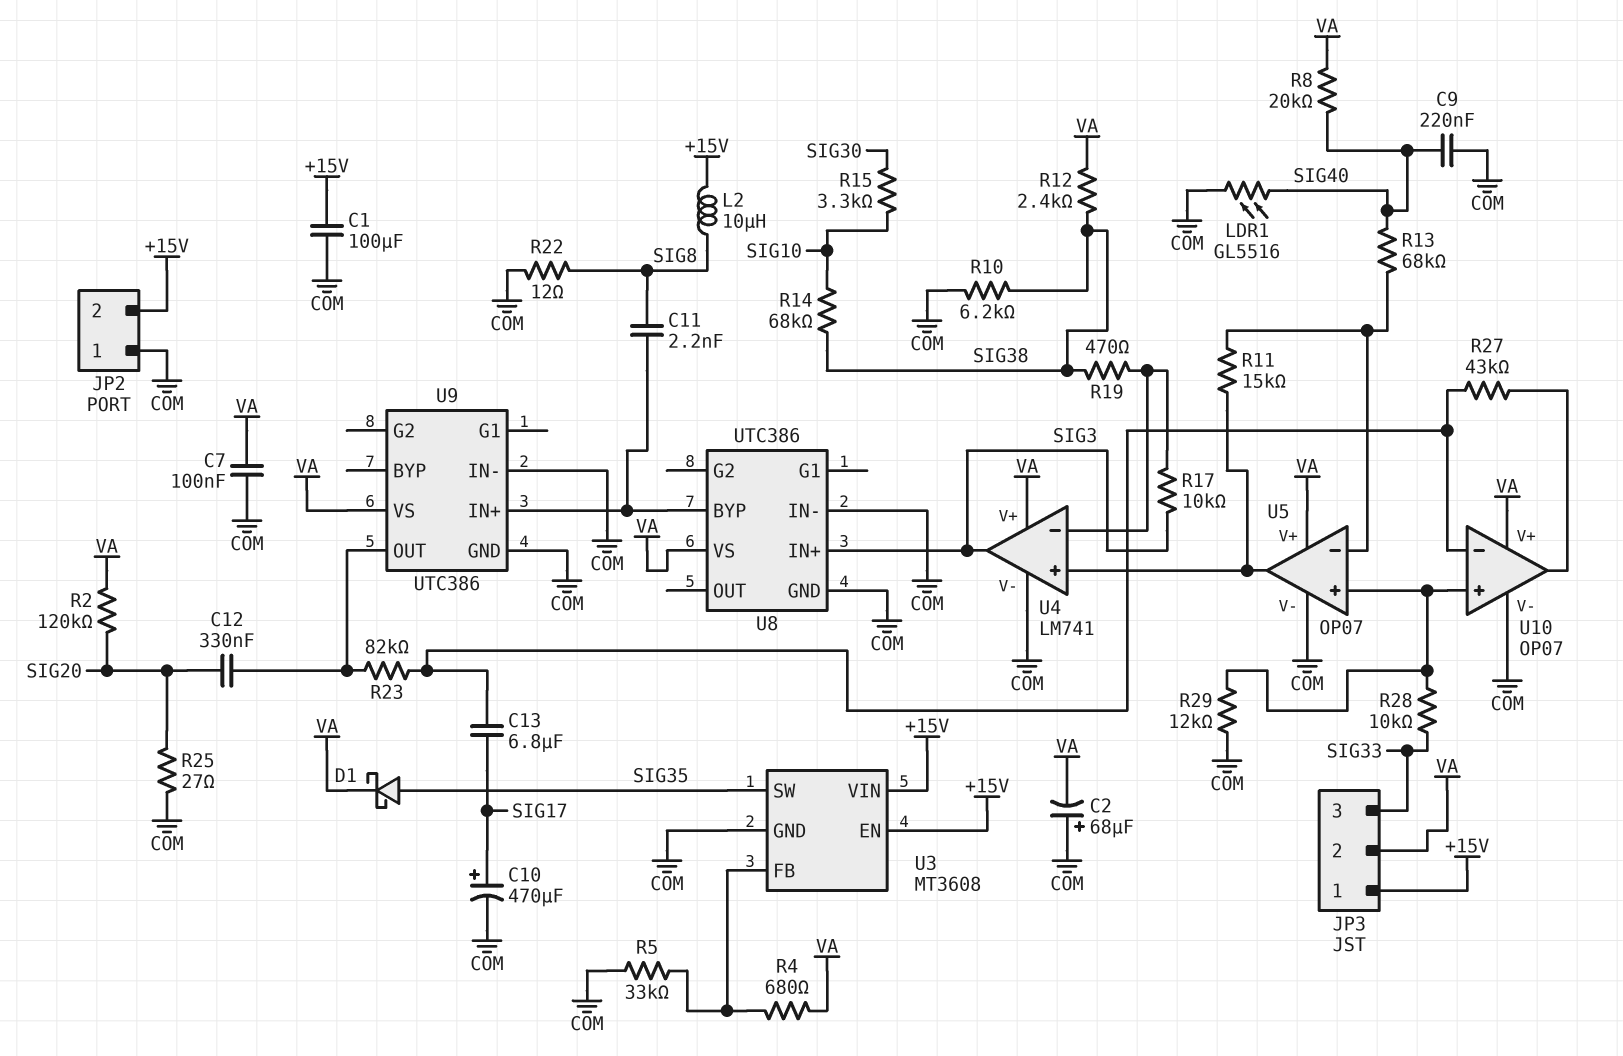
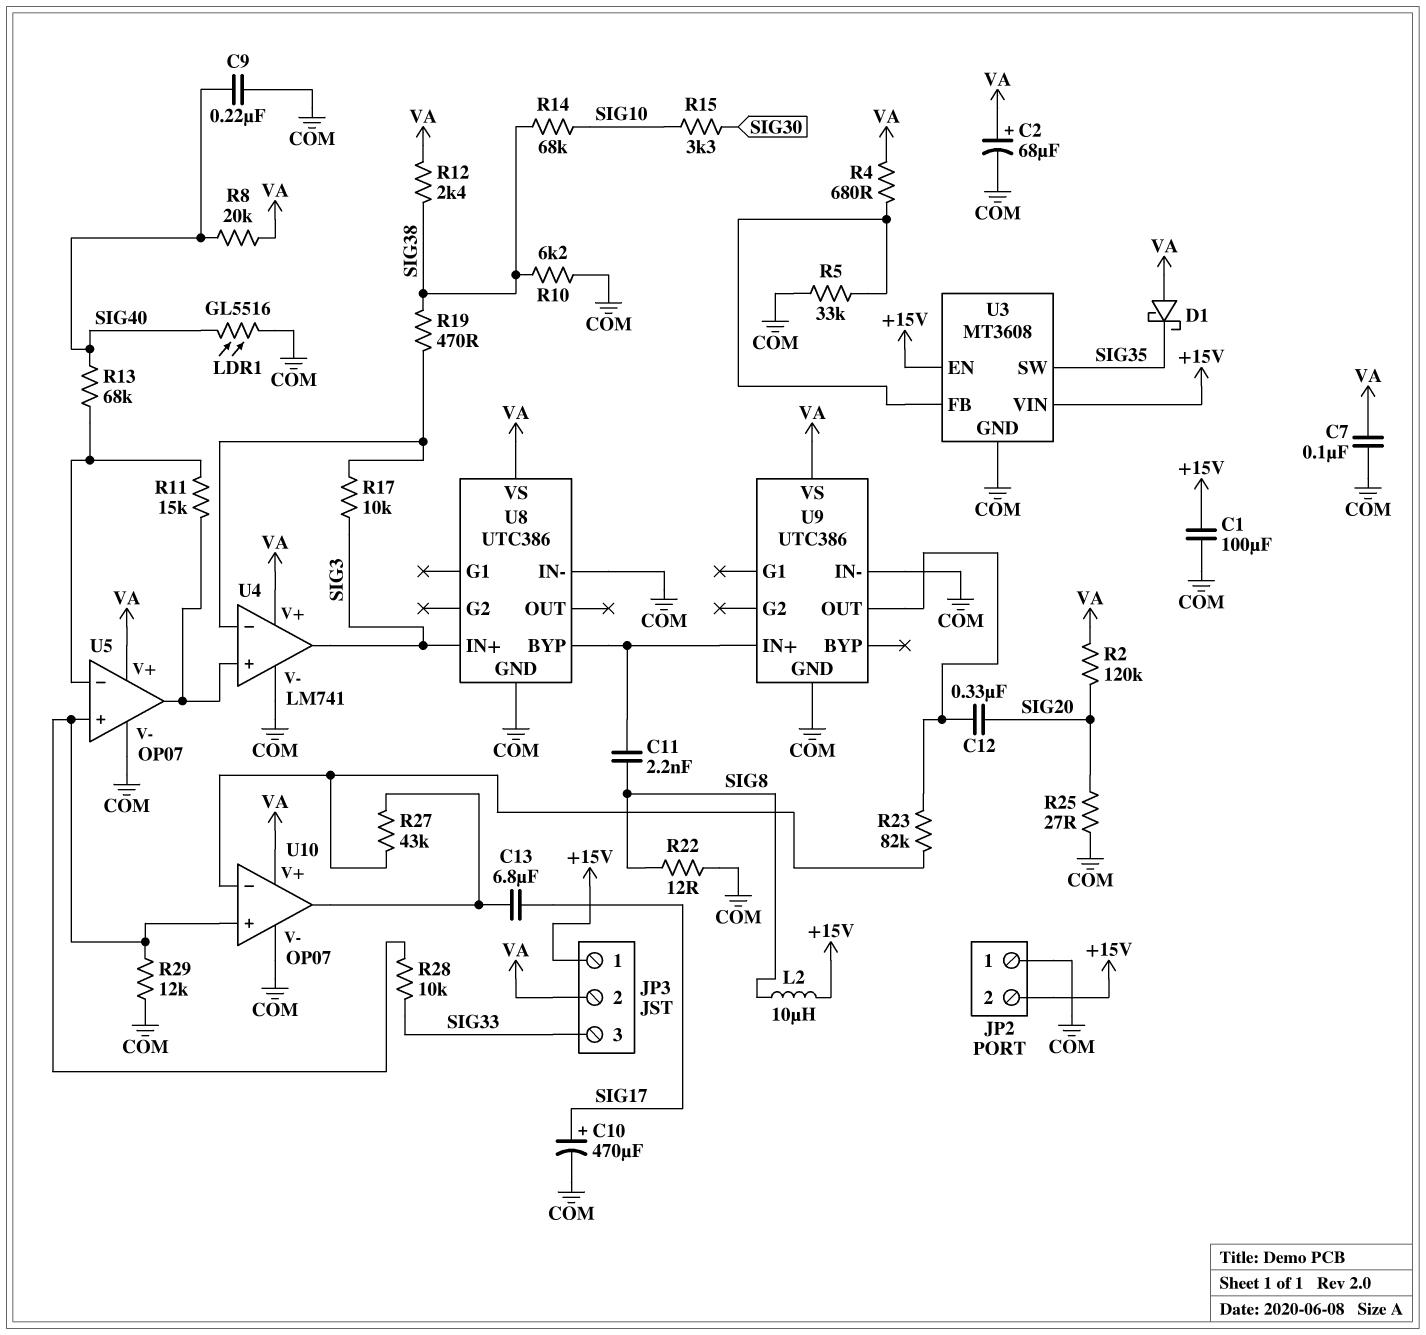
C2: 68uF (plus COM, minus VA) -> 68uF (plus VA, minus COM)
C13: 6.8uF (SIG17, U10/in-) -> 6.8uF (SIG17, U10/out)
D1: schottky (A SIG35, K VA) -> schottky (A VA, K SIG35)

